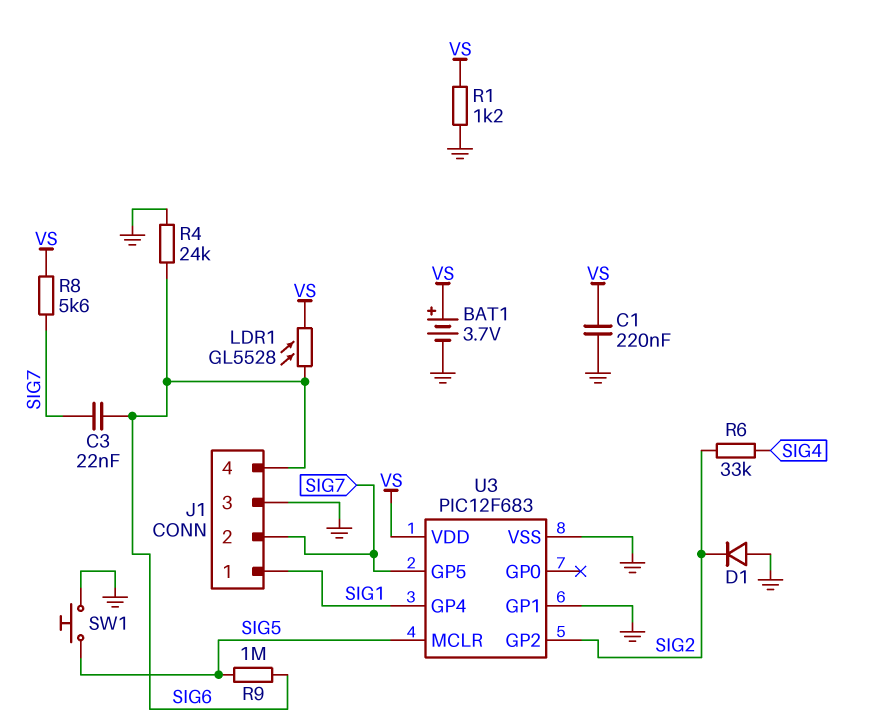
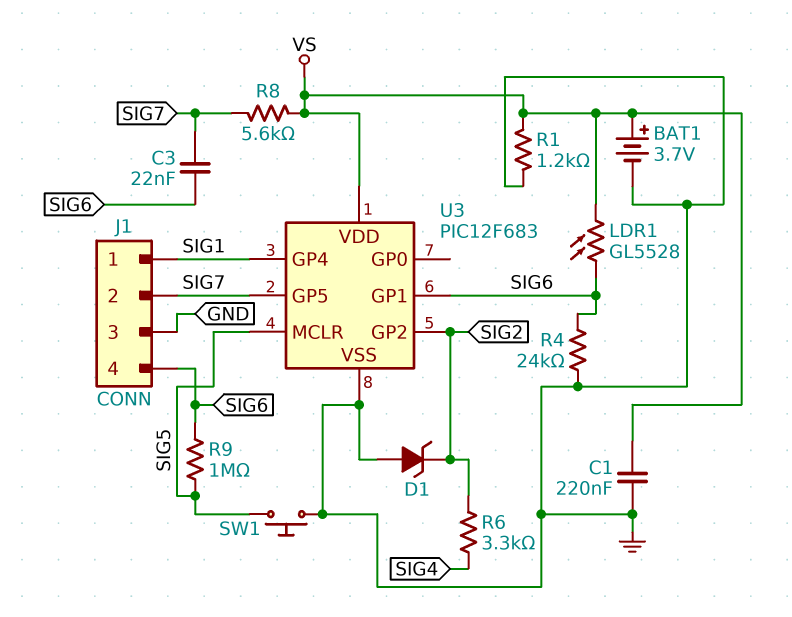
D1: diode (A GND, K SIG2) -> zener (A GND, K SIG2)
R6: 33k (SIG2, SIG4) -> 3.3k (SIG2, SIG4)
U3 pin GP1: GND -> SIG6

